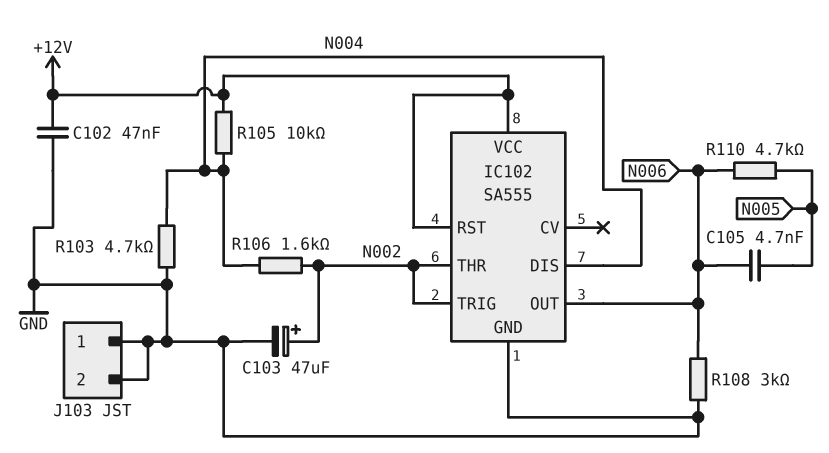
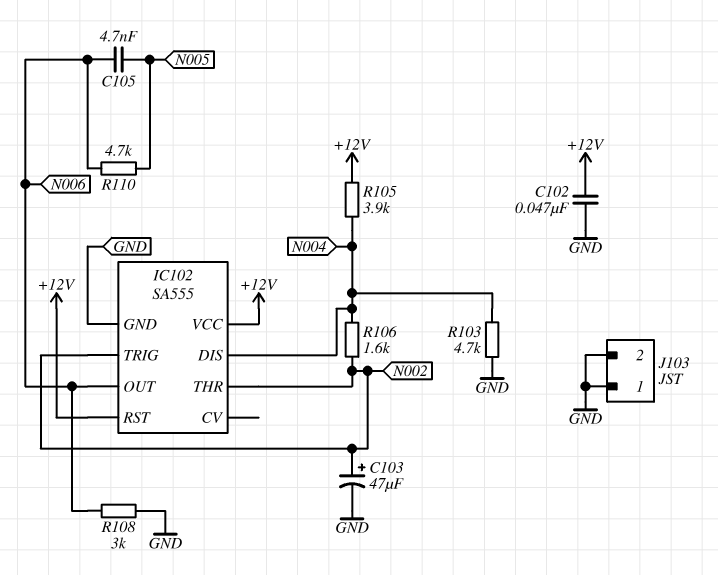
R105: 10k (+12V, N004) -> 3.9k (+12V, N004)

